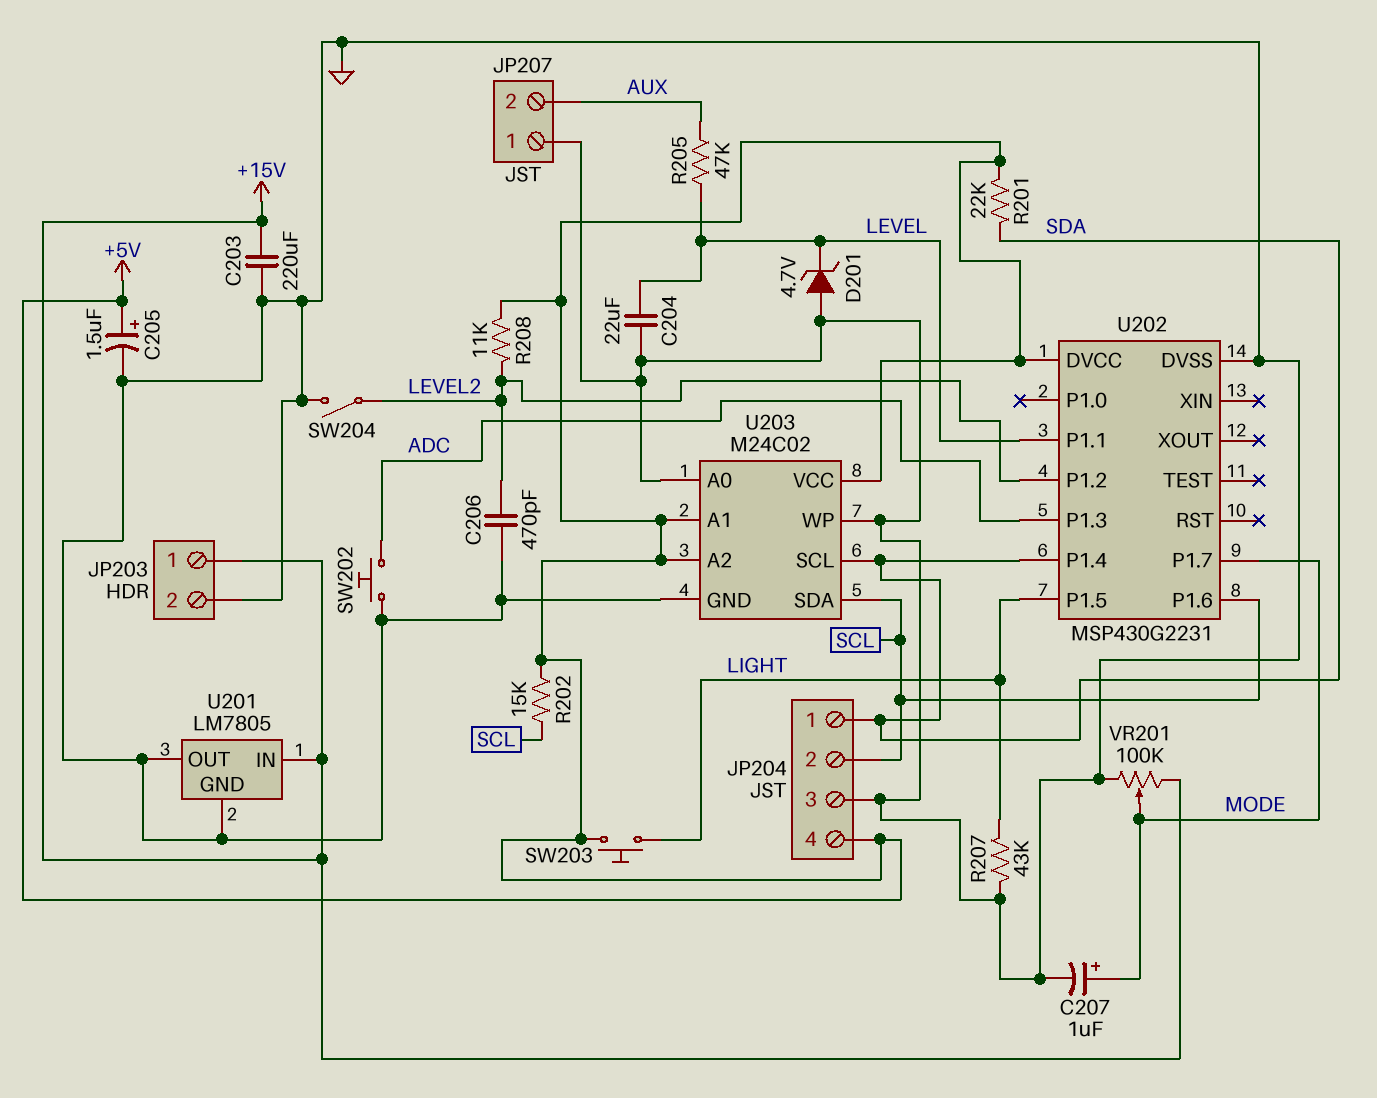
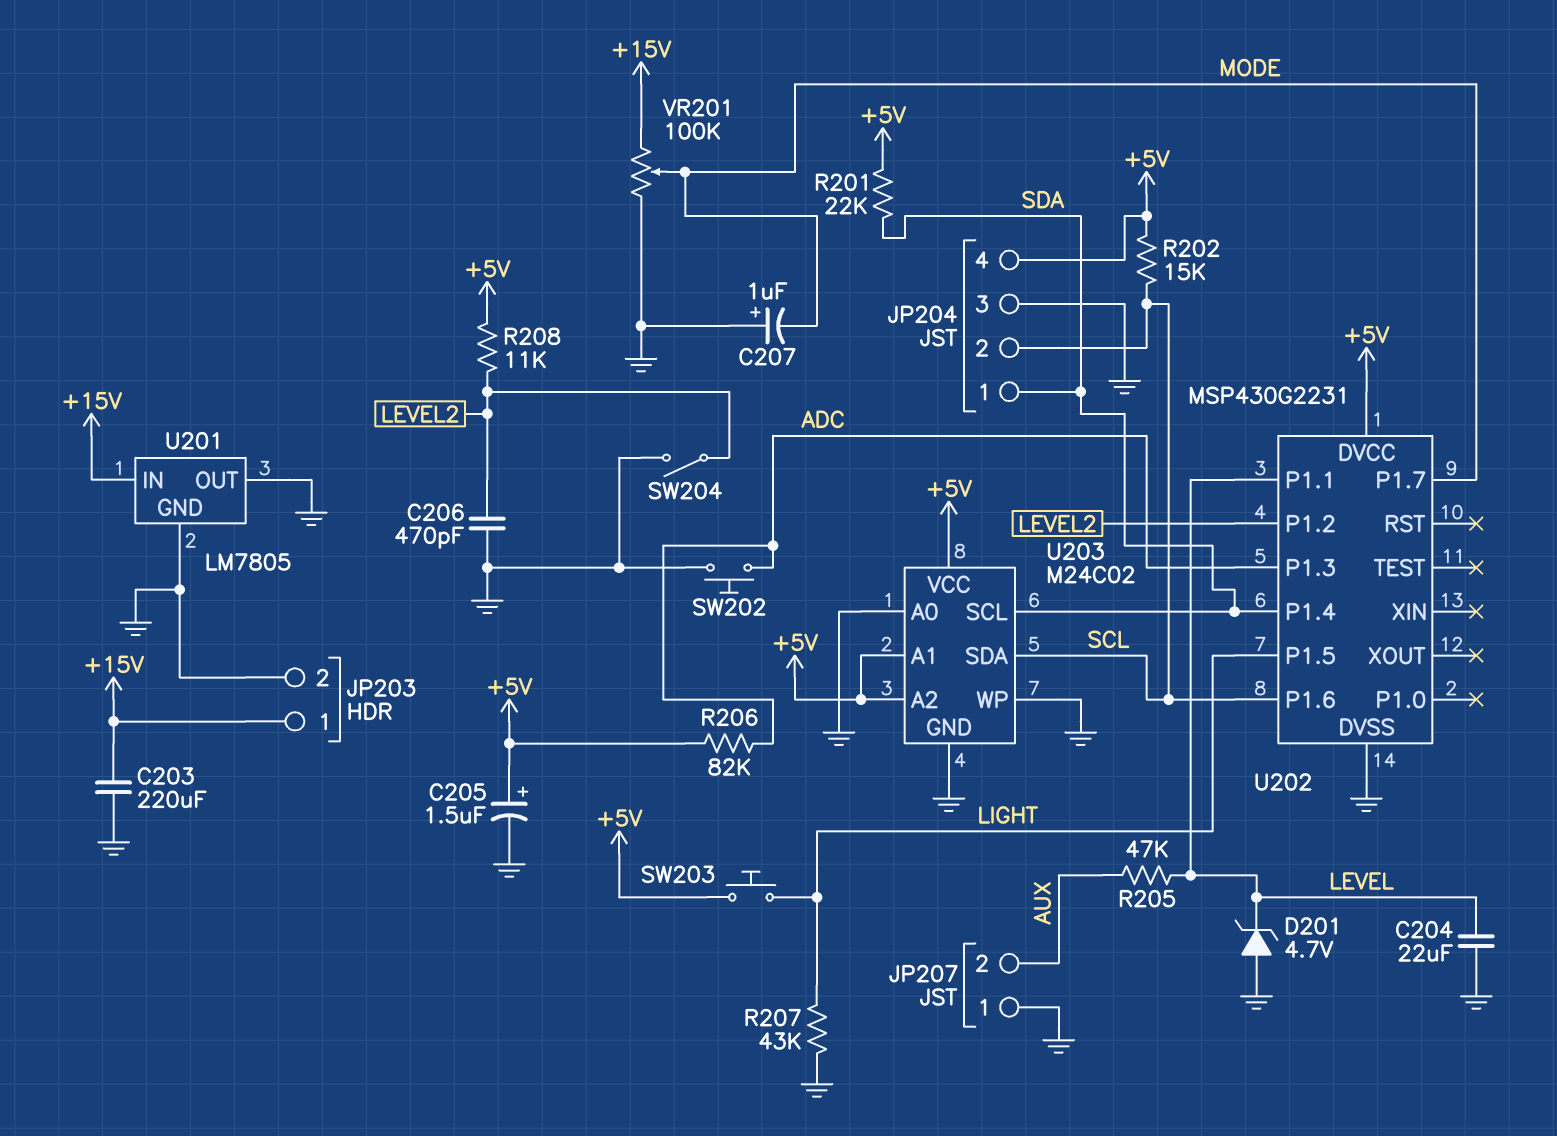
C207: 1uF (plus MODE, minus GND) -> 1uF (plus GND, minus MODE)
R206: none -> 82k (+5V, ADC)

